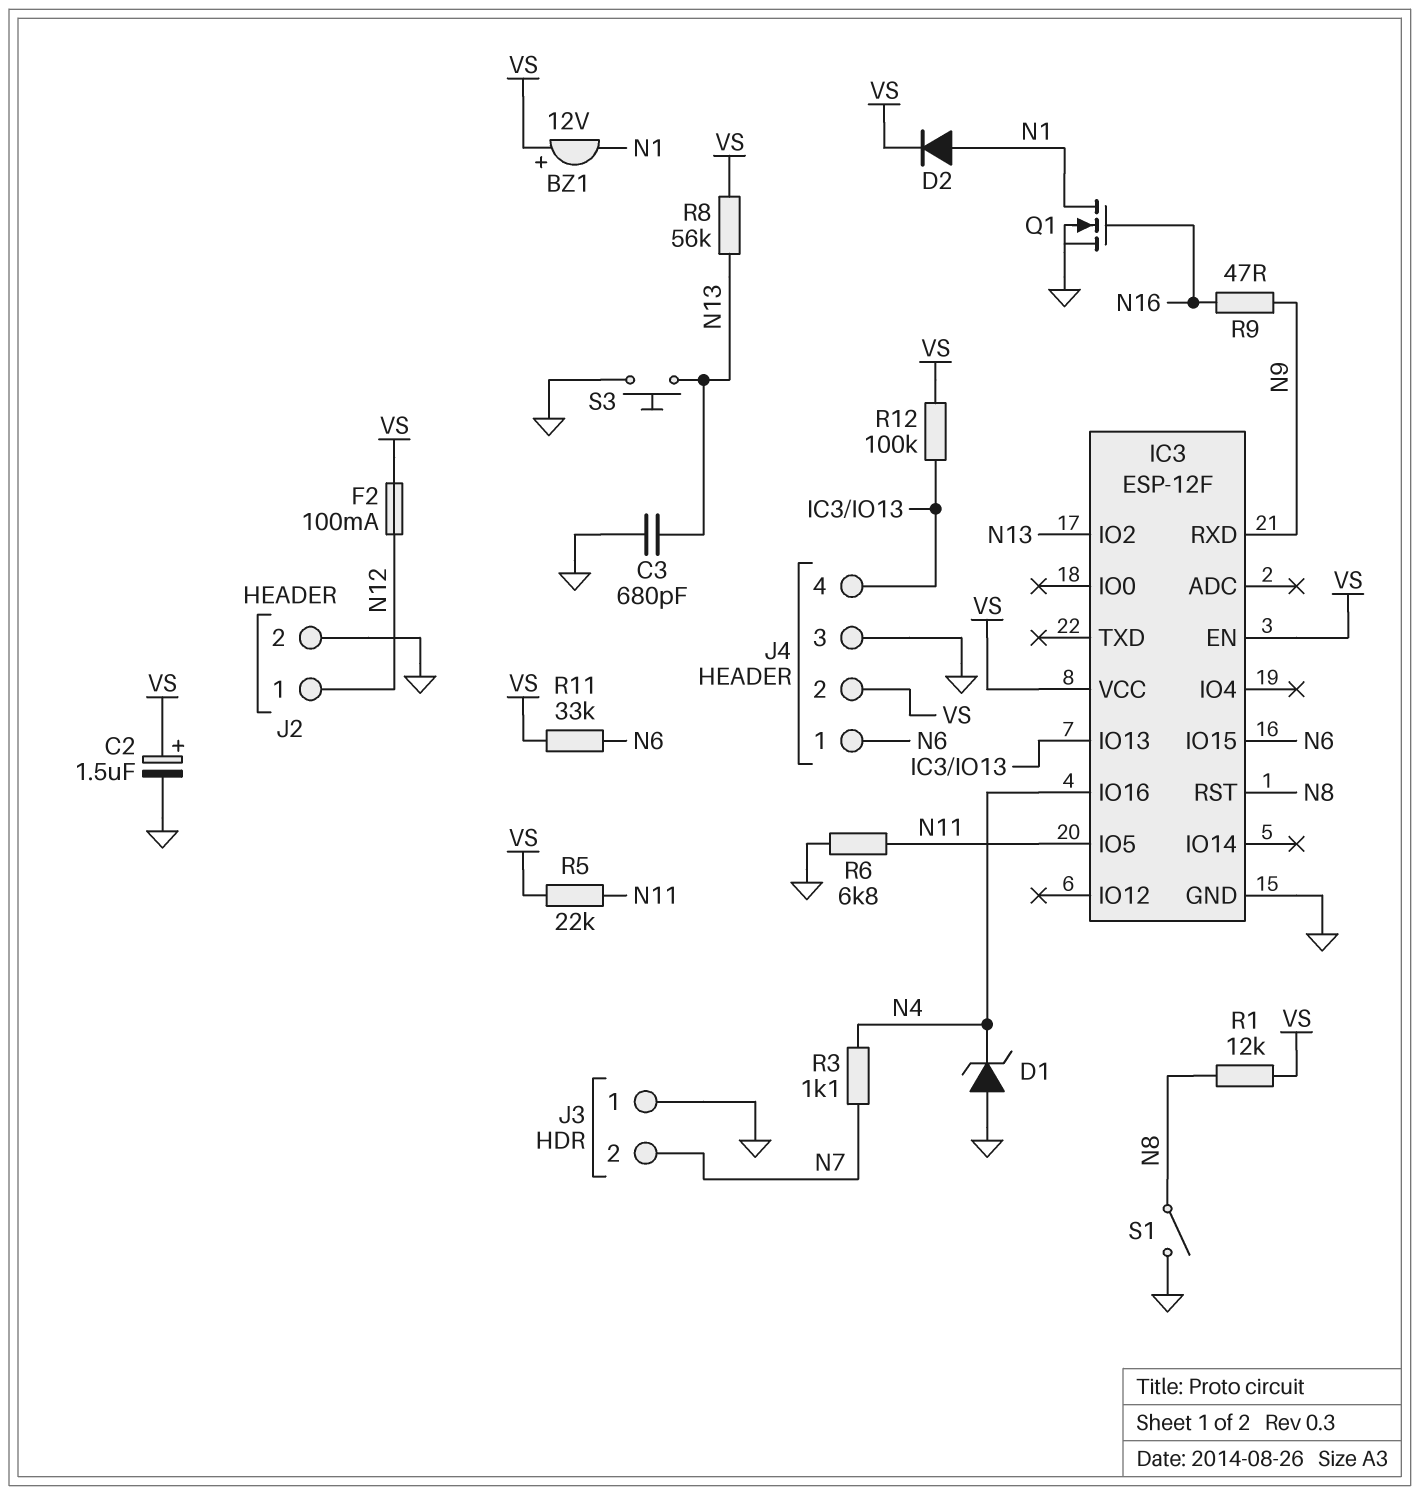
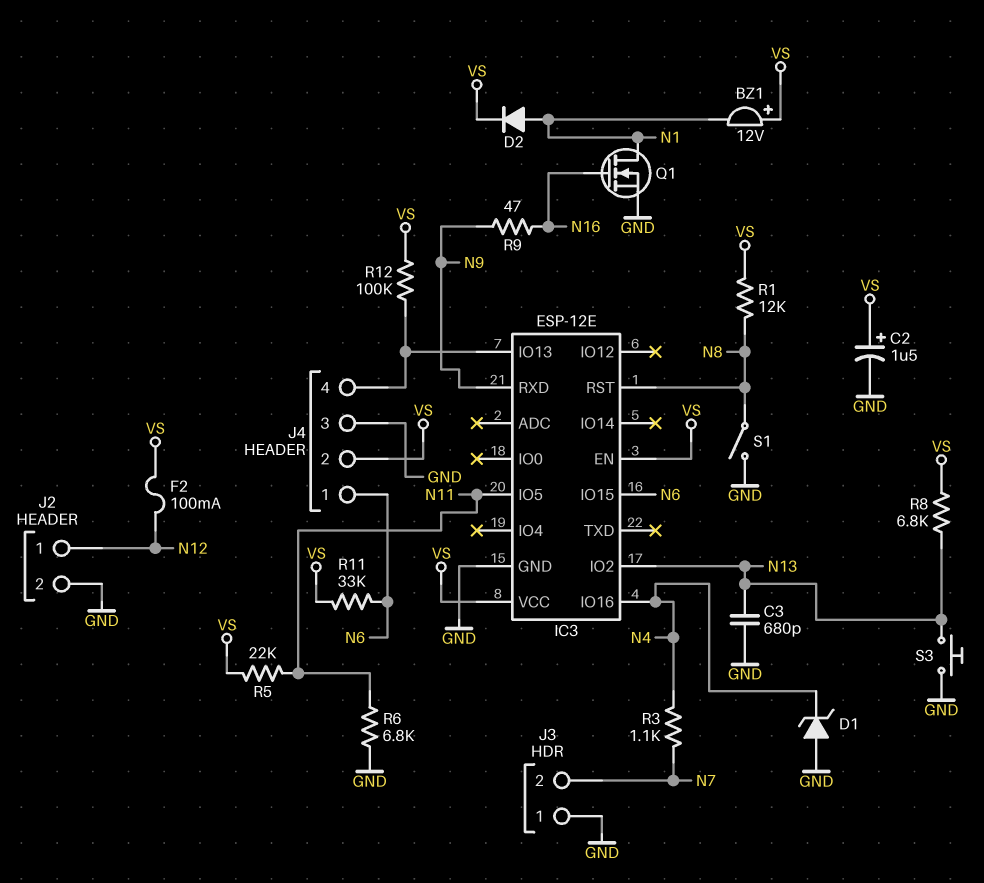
IC3: ESP-12F -> ESP-12E
R8: 56k (N13, VS) -> 6.8k (N13, VS)

